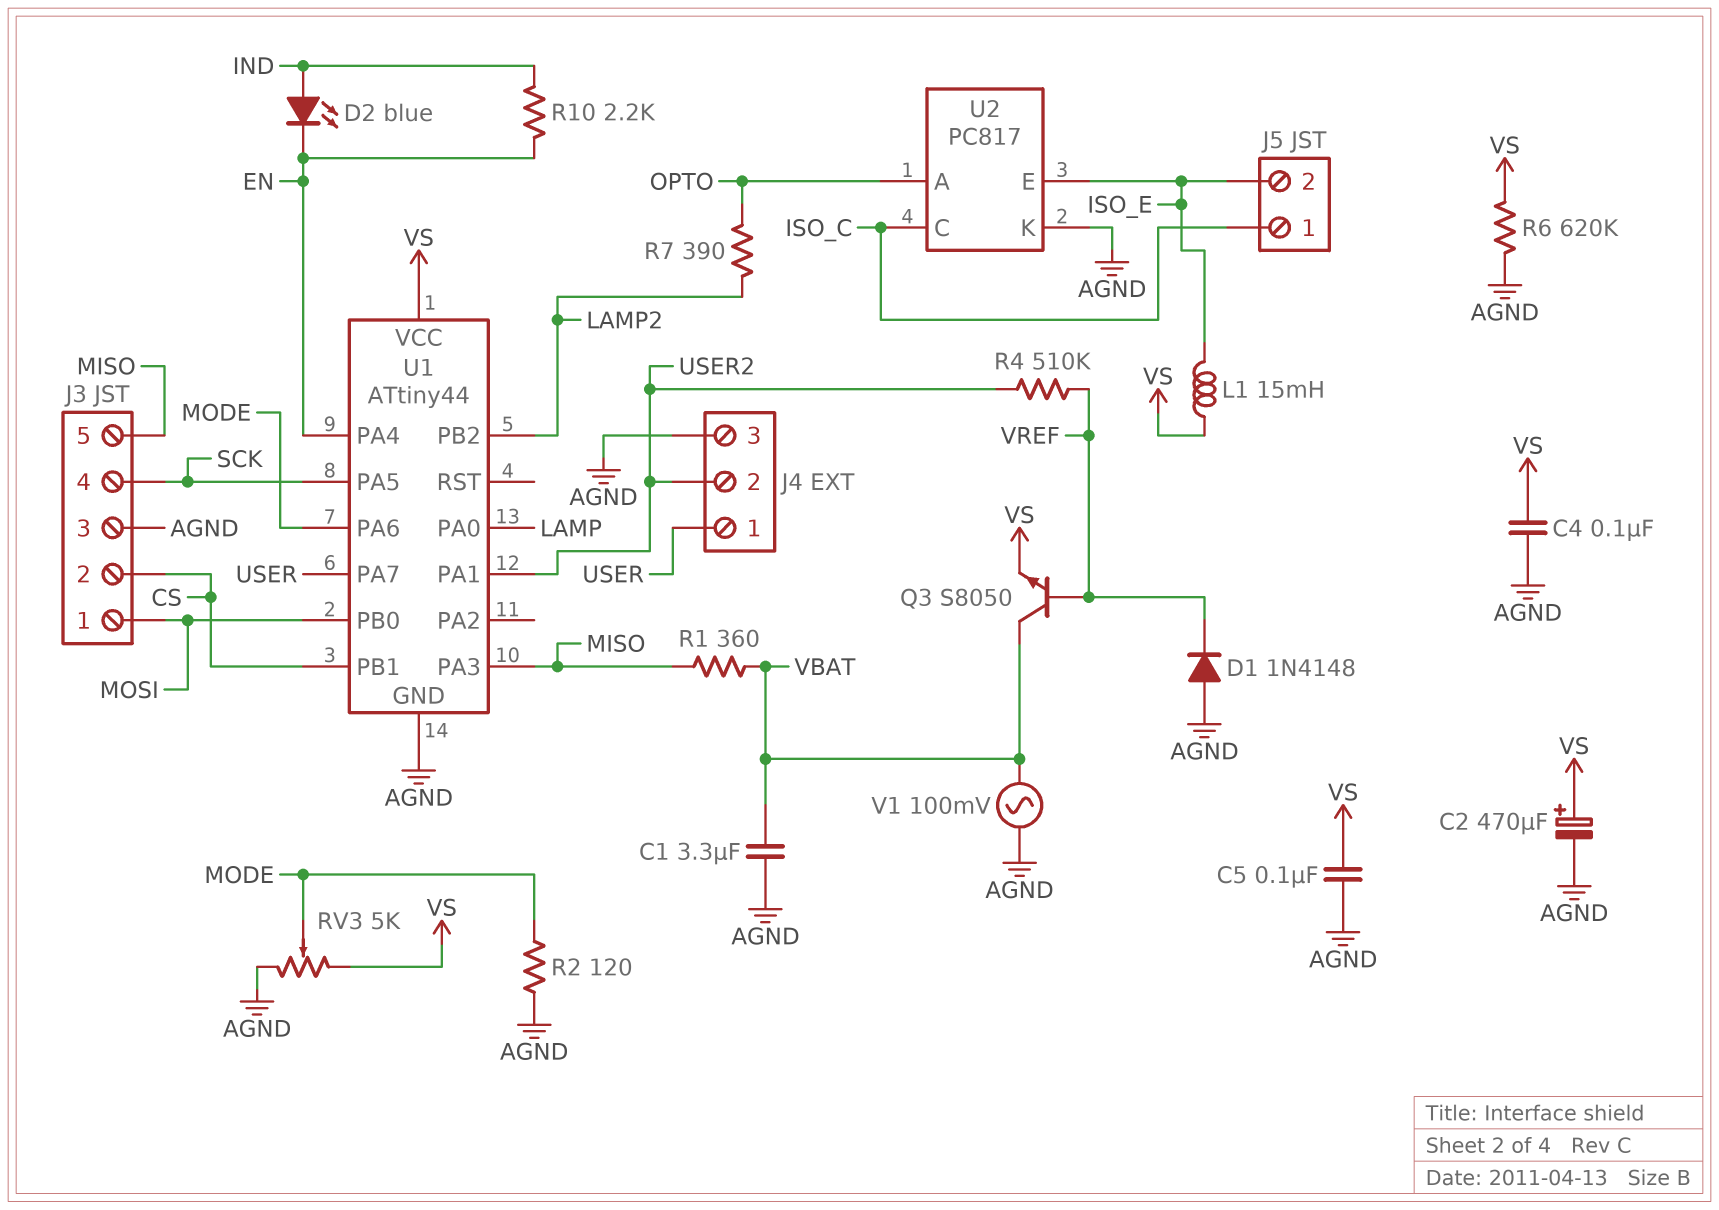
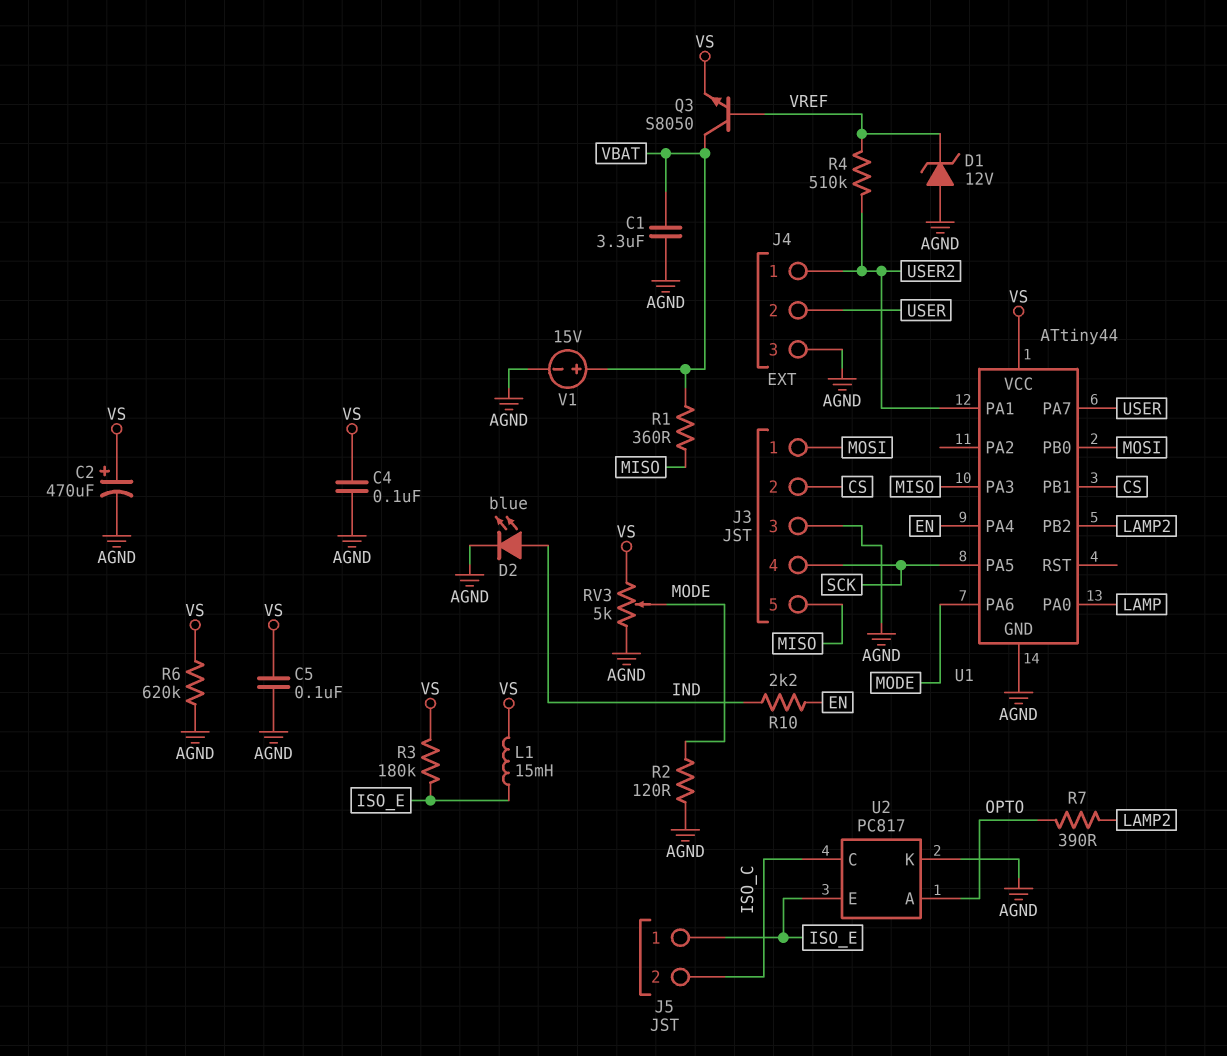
D1: diode 1N4148 (A AGND, K VREF) -> zener 12V (A AGND, K VREF)
D2: LED blue (A IND, K EN) -> LED blue (A IND, K AGND)
J4 pin 1: USER -> USER2
J4 pin 2: USER2 -> USER
J5 pin 1: ISO_C -> ISO_E
J5 pin 2: ISO_E -> ISO_C
R3: none -> 180k (ISO_E, VS)
V1: AC 100mV (AGND, VBAT) -> 15V (plus VBAT, minus AGND)

